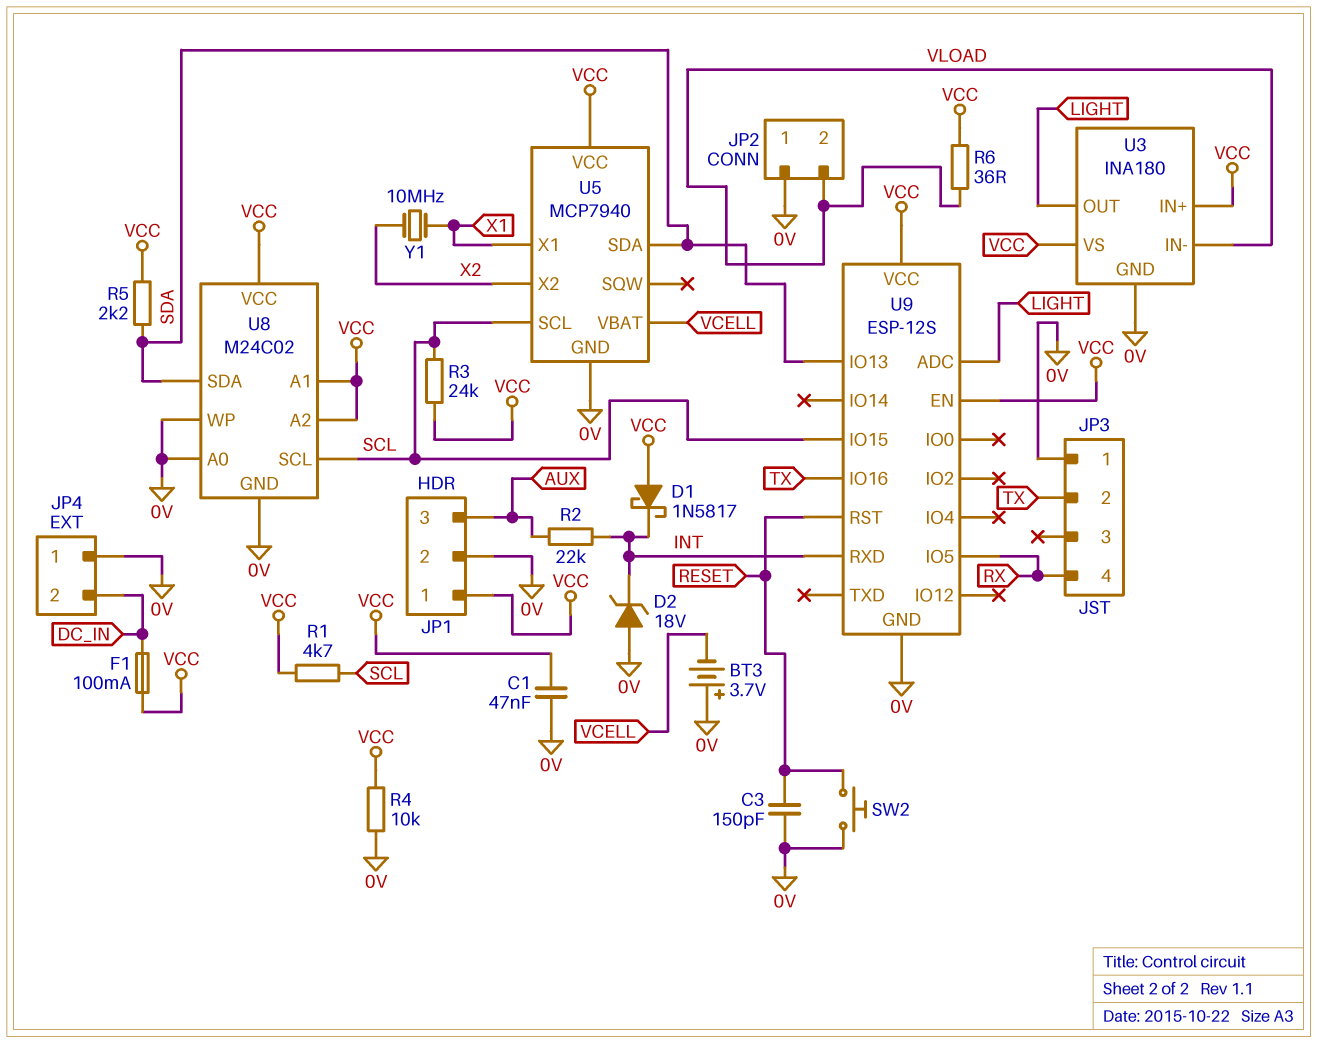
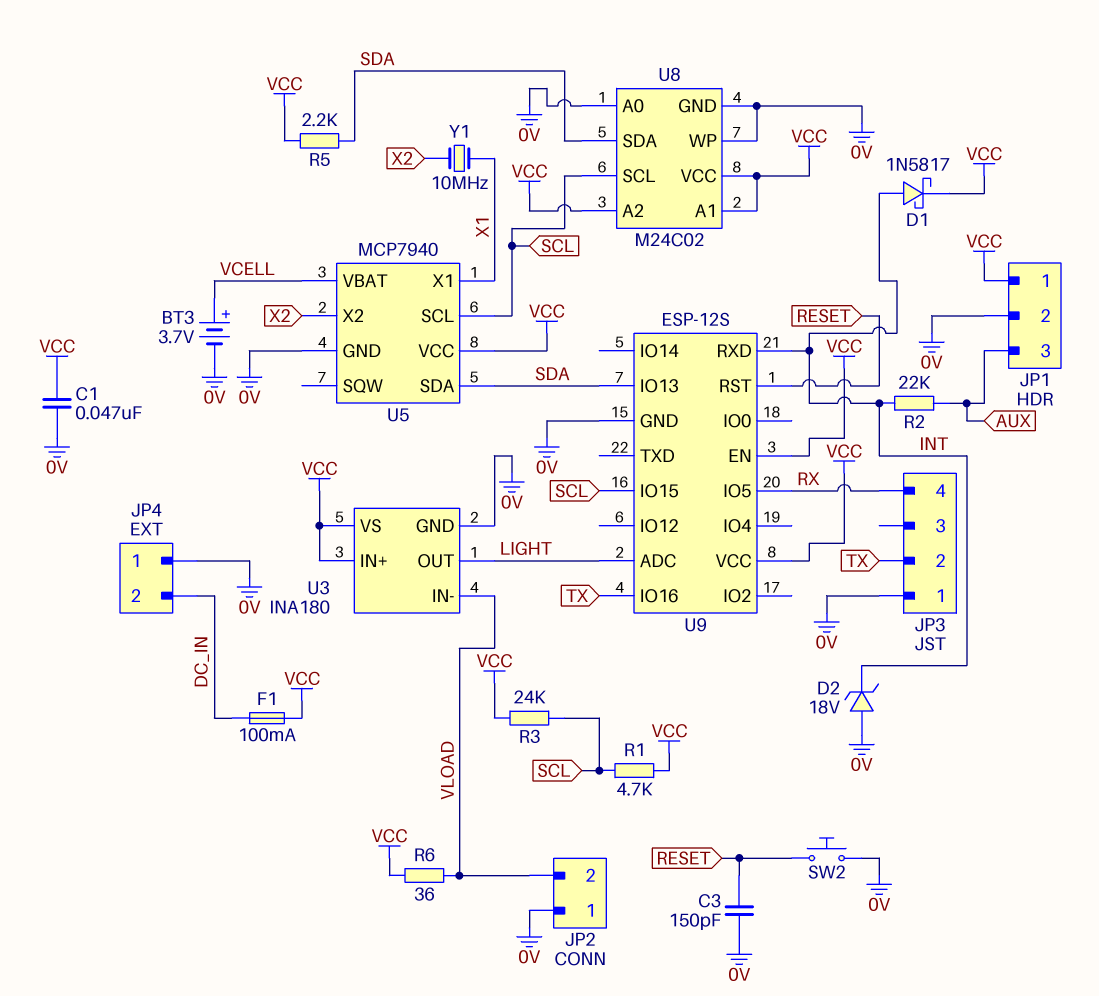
BT3: 3.7V (plus 0V, minus VCELL) -> 3.7V (plus VCELL, minus 0V)
D1: schottky 1N5817 (A VCC, K INT) -> schottky 1N5817 (A INT, K VCC)
R4: 10k (0V, VCC) -> none

